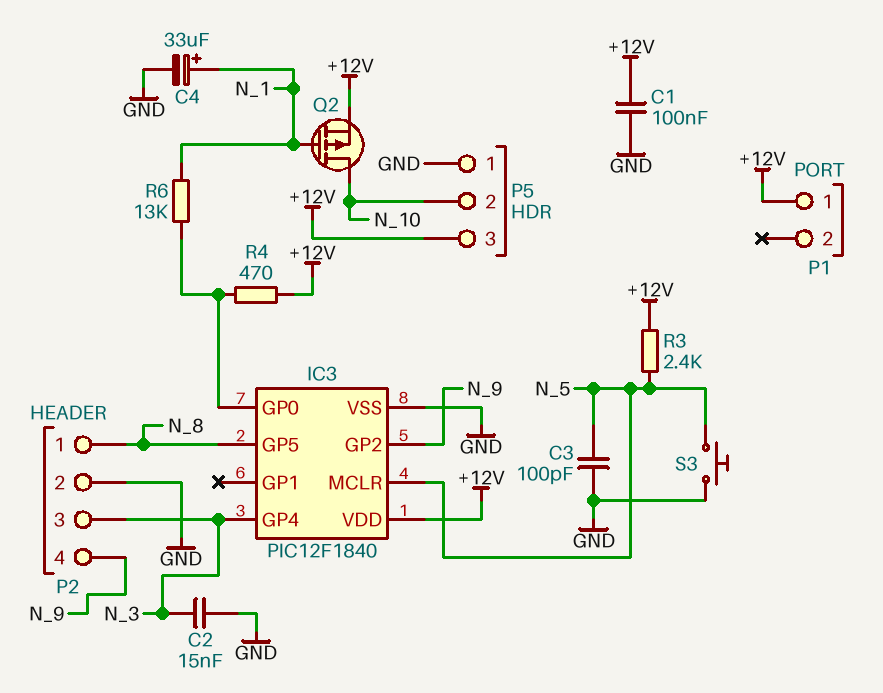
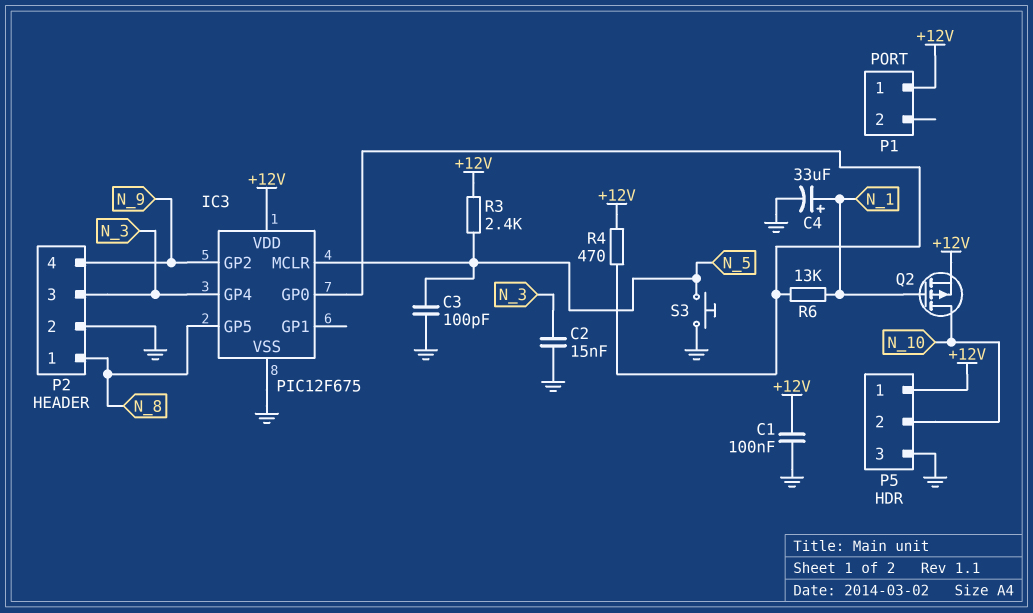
IC3: PIC12F1840 -> PIC12F675
P5 pin 1: GND -> +12V
P5 pin 3: +12V -> GND

